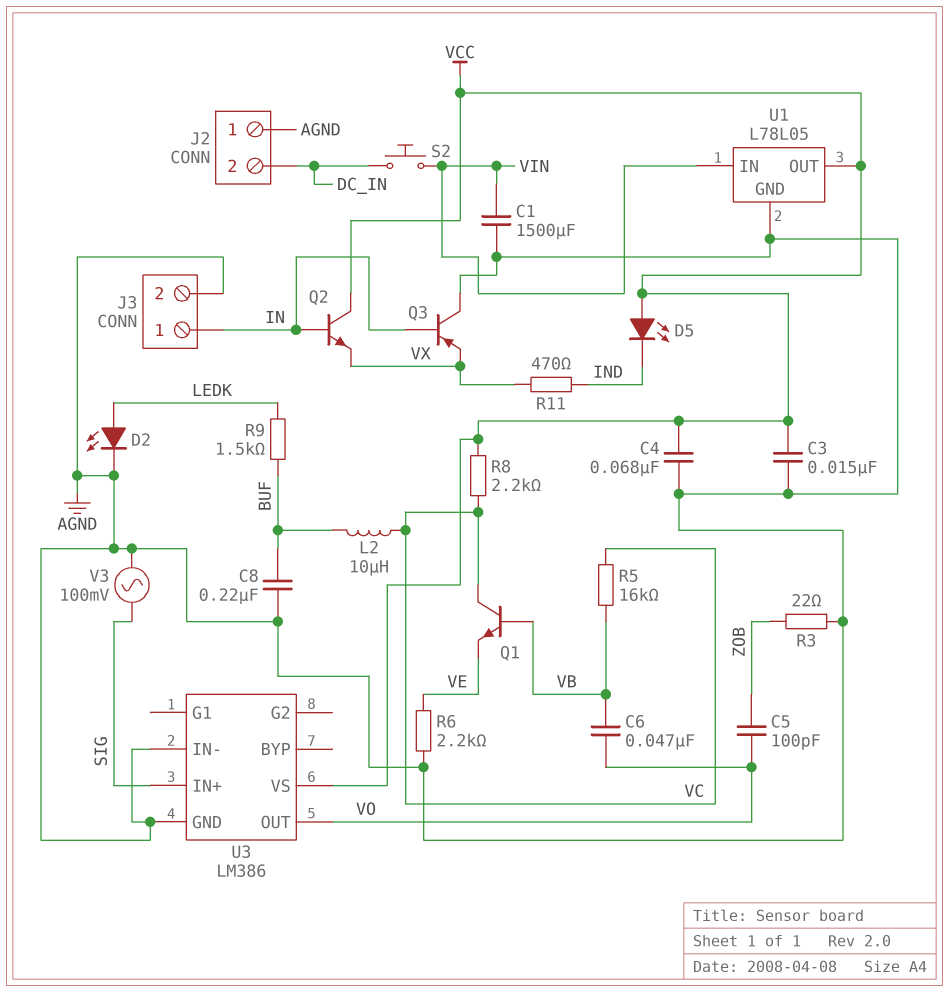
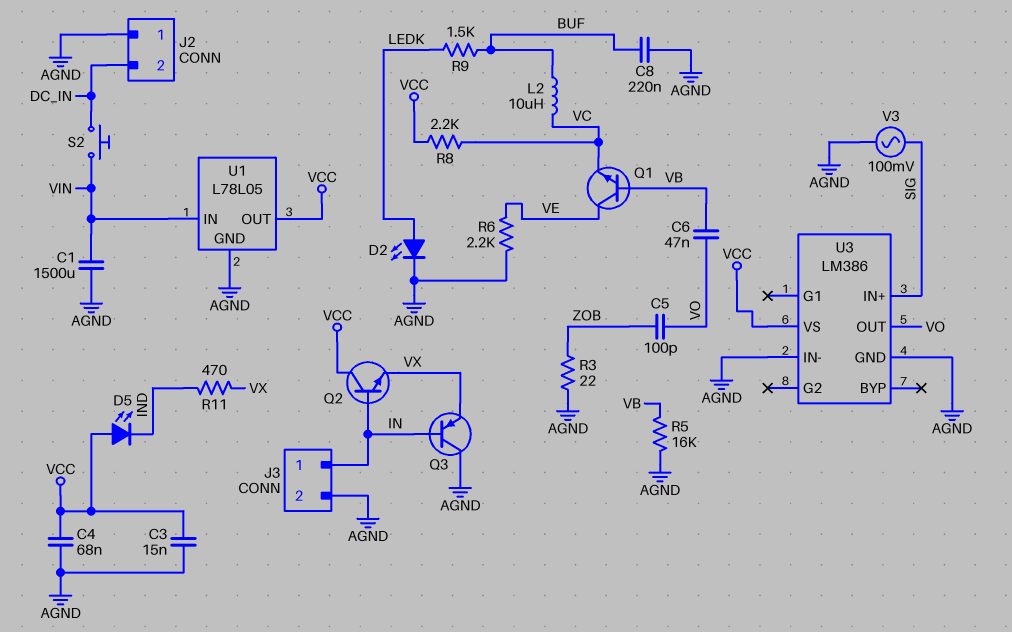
Q1: NPN (B VB, C VC, E VE) -> NPN (B VB, C VE, E VC)
R5: 16k (VB, VC) -> 16k (AGND, VB)

